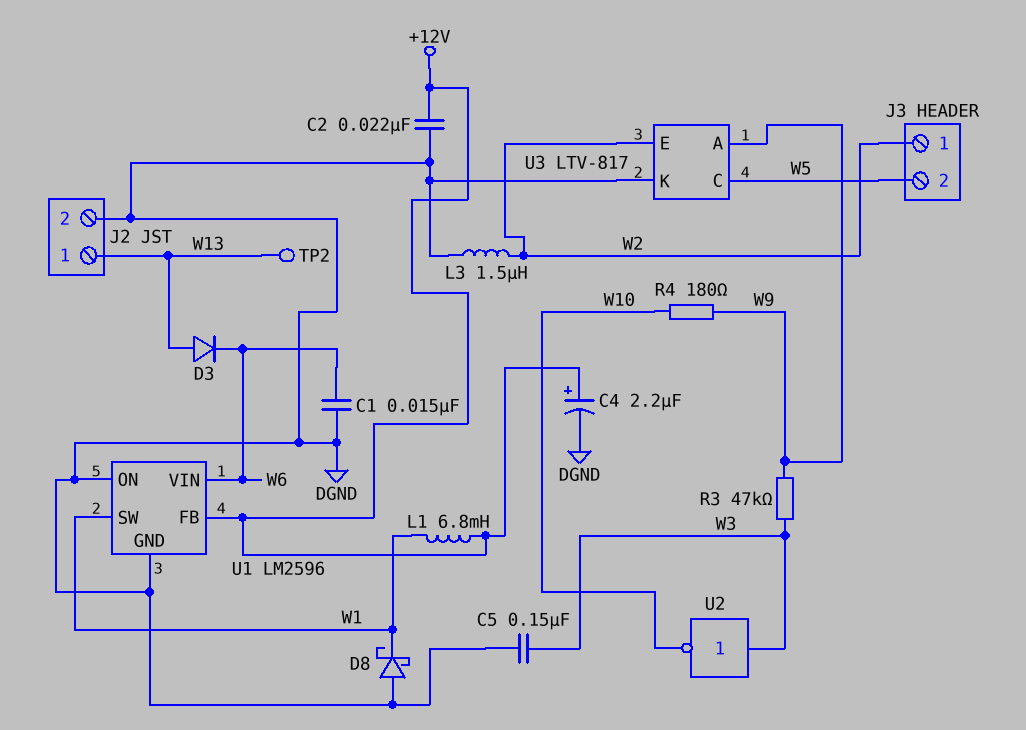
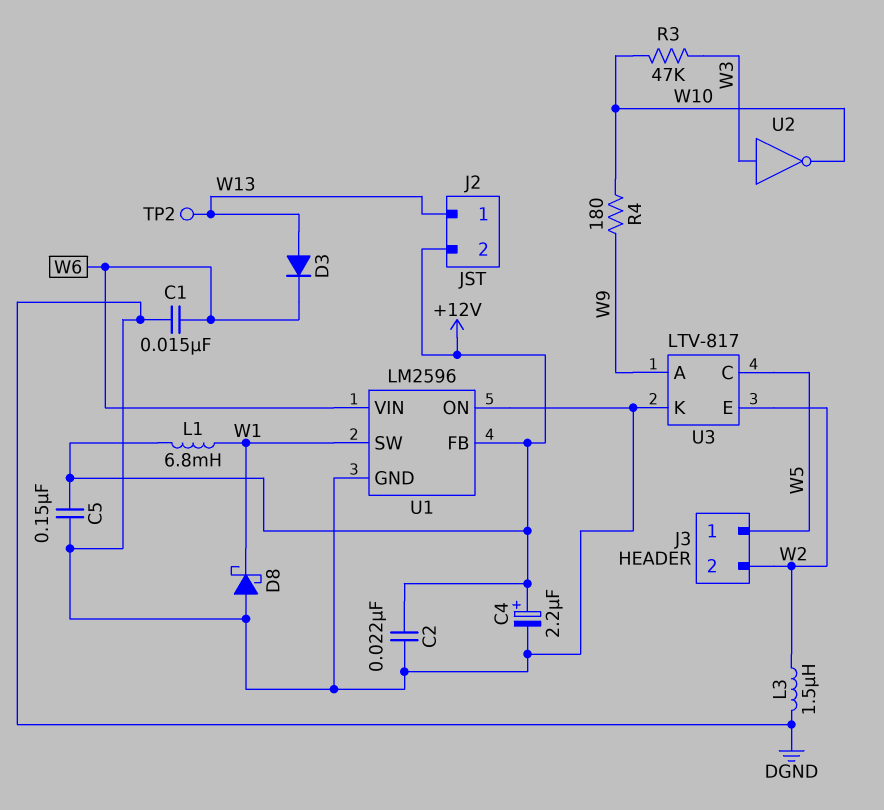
C5: 150nF (DGND, W3) -> 150nF (+12V, DGND)
J2 pin 2: DGND -> +12V
J3 pin 1: W2 -> W5
J3 pin 2: W5 -> W2
R3: 47k (W3, W9) -> 47k (W3, W10)

